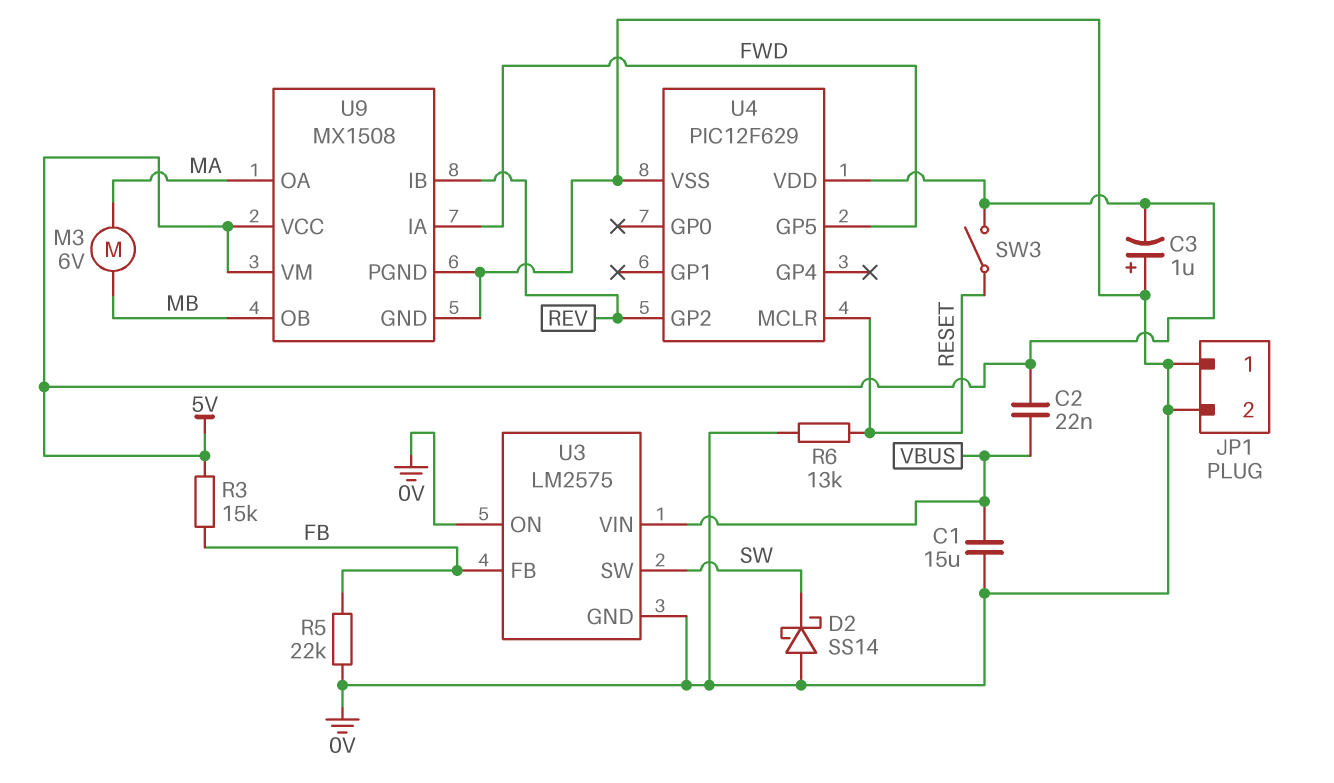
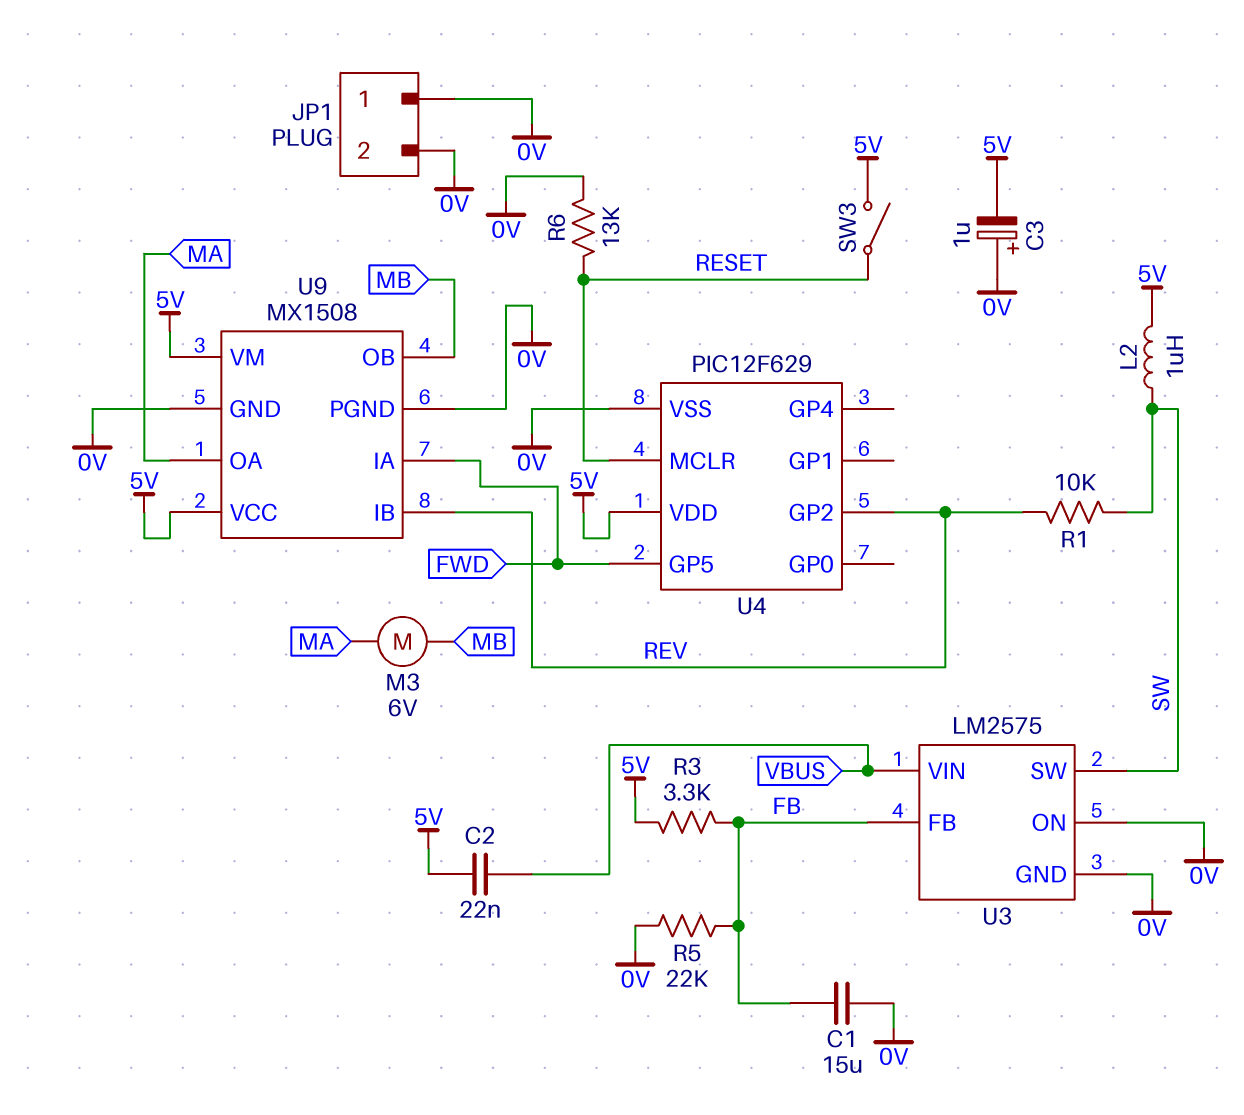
C1: 15uF (0V, VBUS) -> 15uF (0V, FB)
D2: schottky SS14 (A 0V, K SW) -> none
L2: none -> 1uH (5V, SW)
R1: none -> 10k (REV, SW)
R3: 15k (5V, FB) -> 3.3k (5V, FB)

